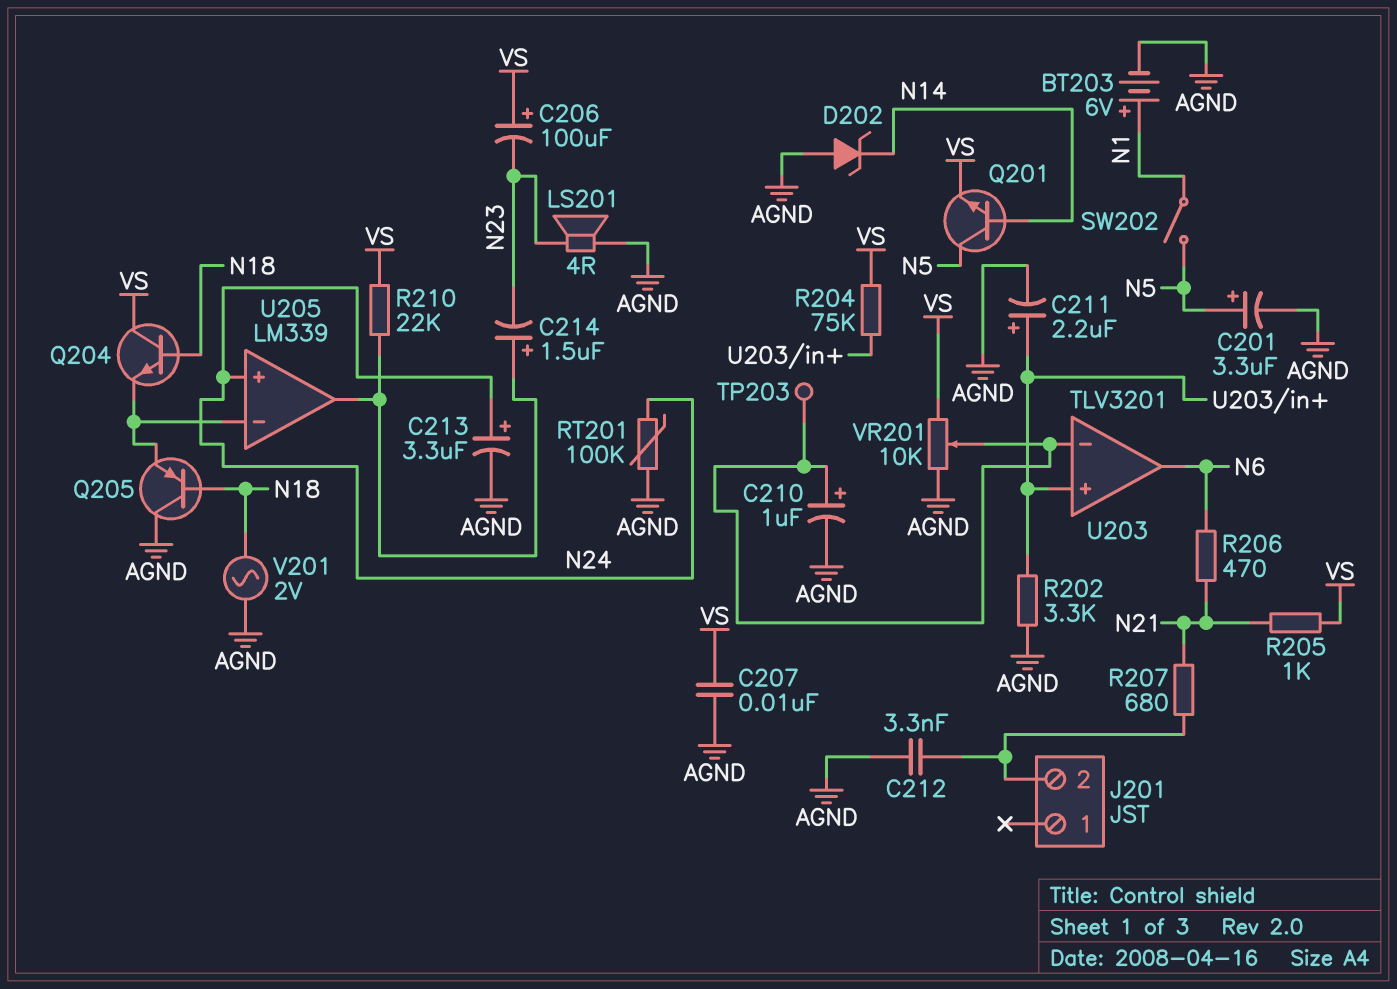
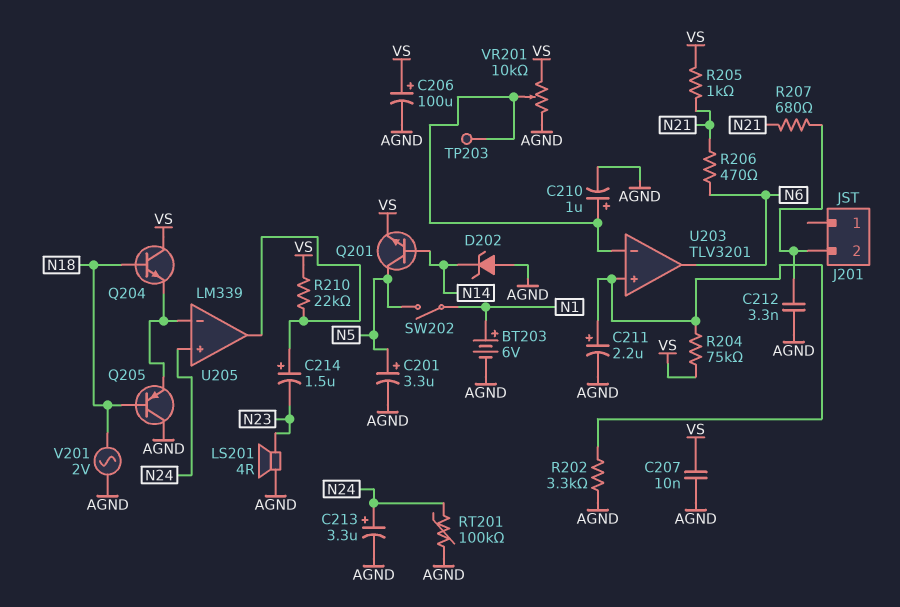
C206: 100uF (plus VS, minus N23) -> 100uF (plus VS, minus AGND)

